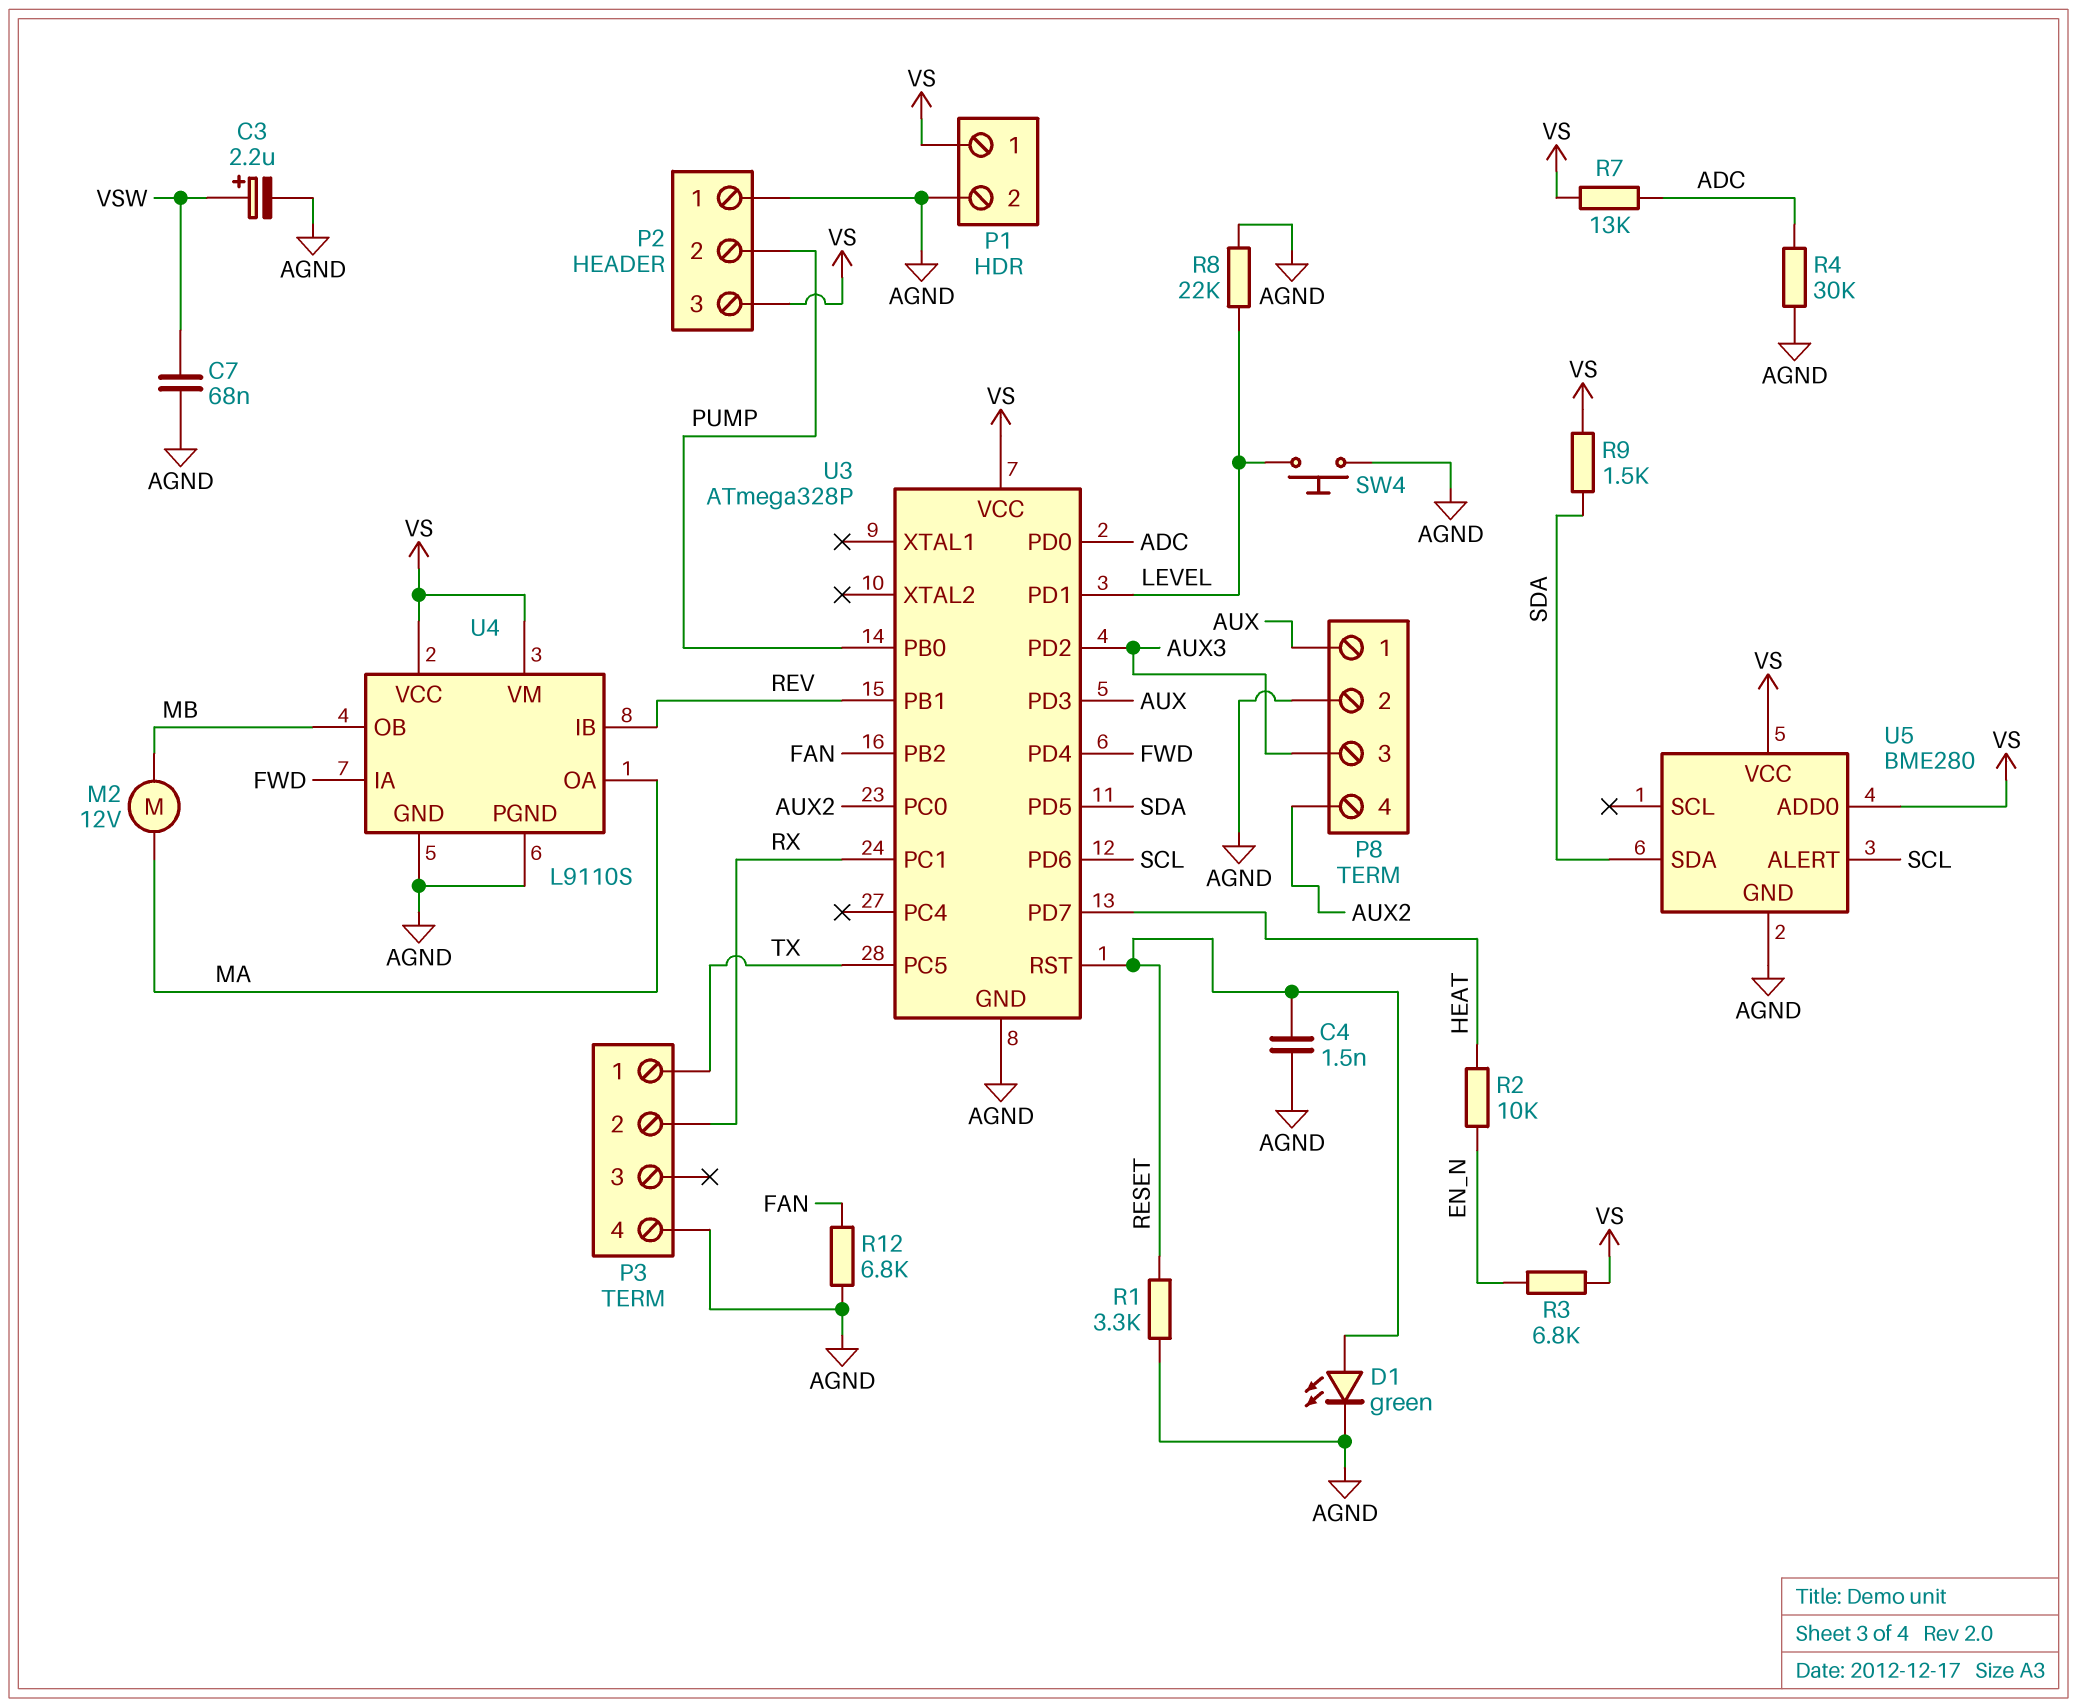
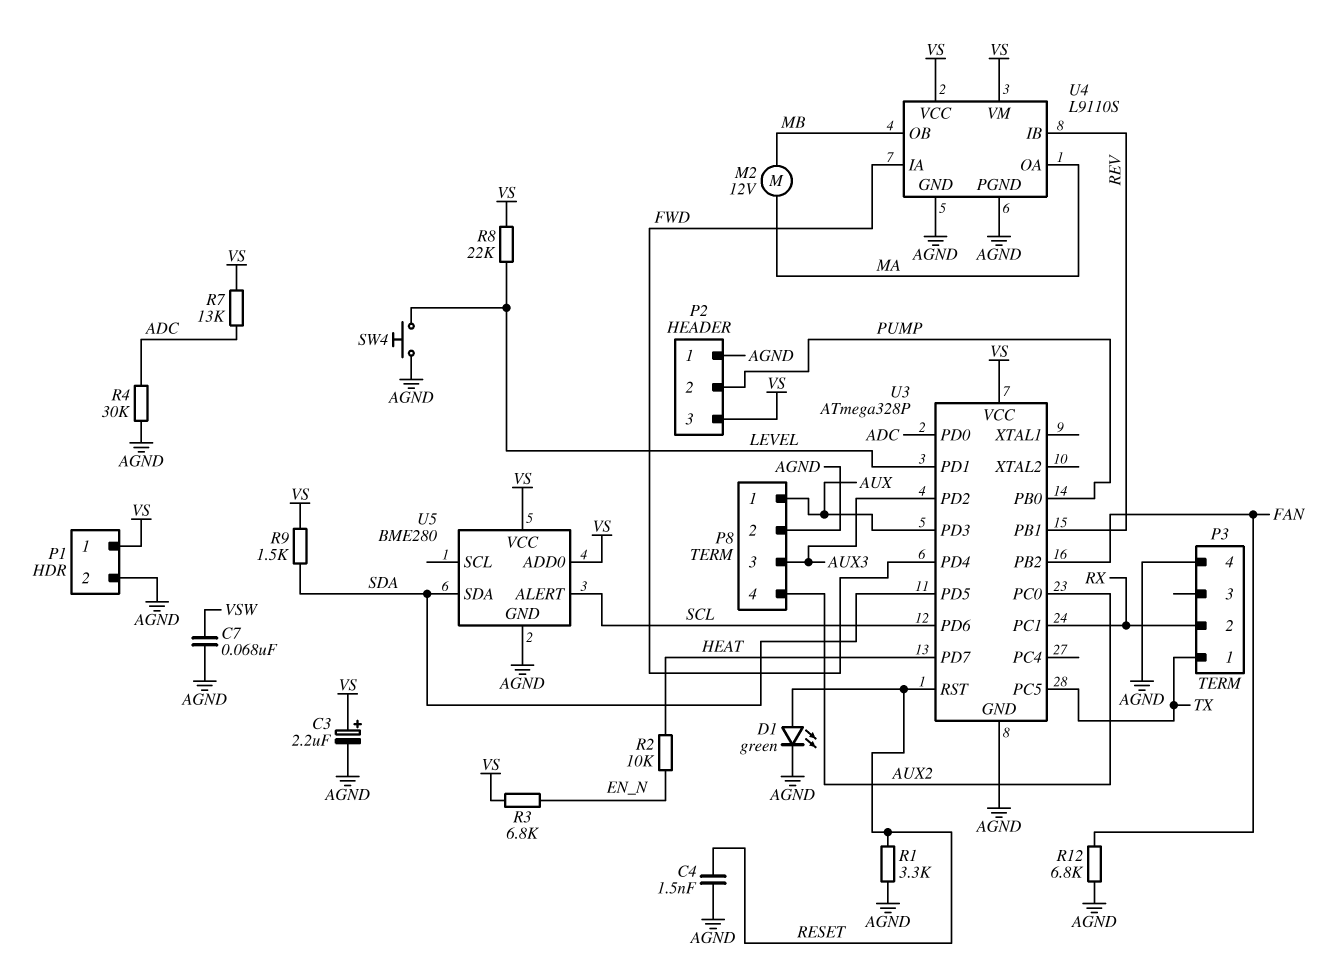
C3: 2.2uF (plus VSW, minus AGND) -> 2.2uF (plus VS, minus AGND)
R8: 22k (AGND, LEVEL) -> 22k (LEVEL, VS)

